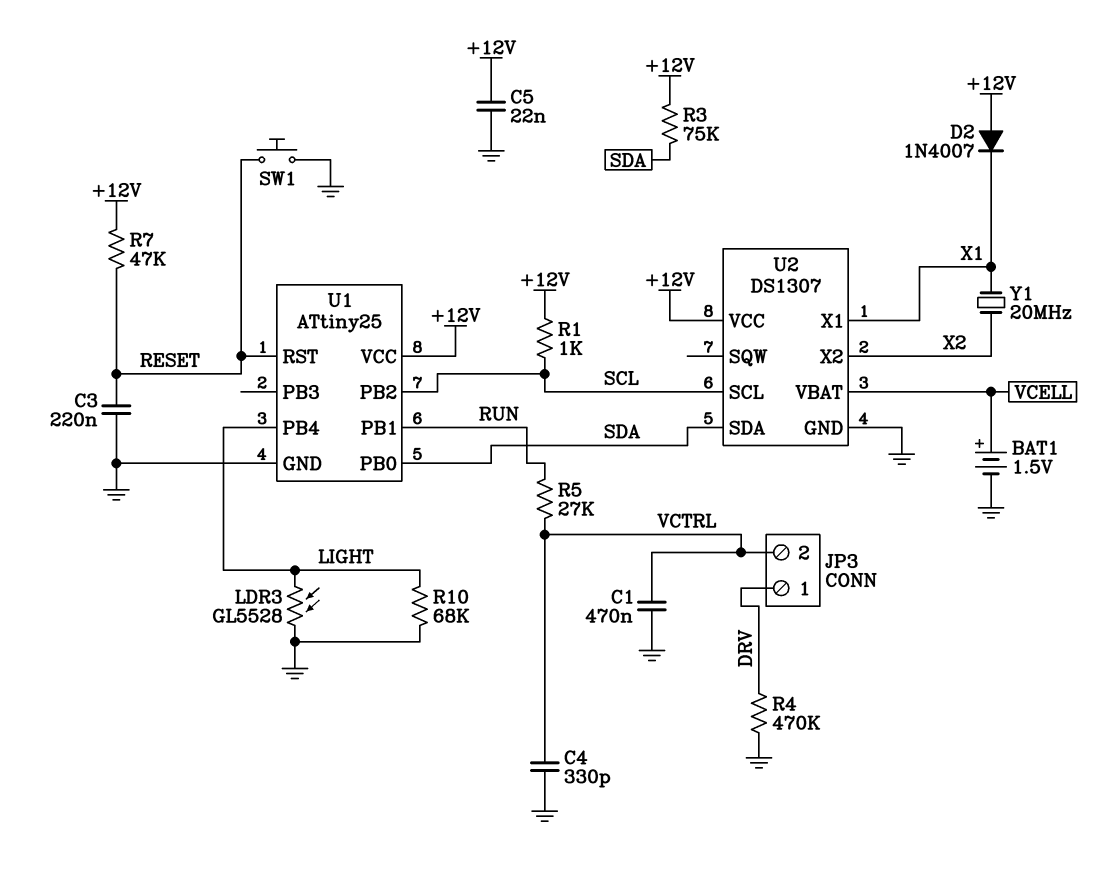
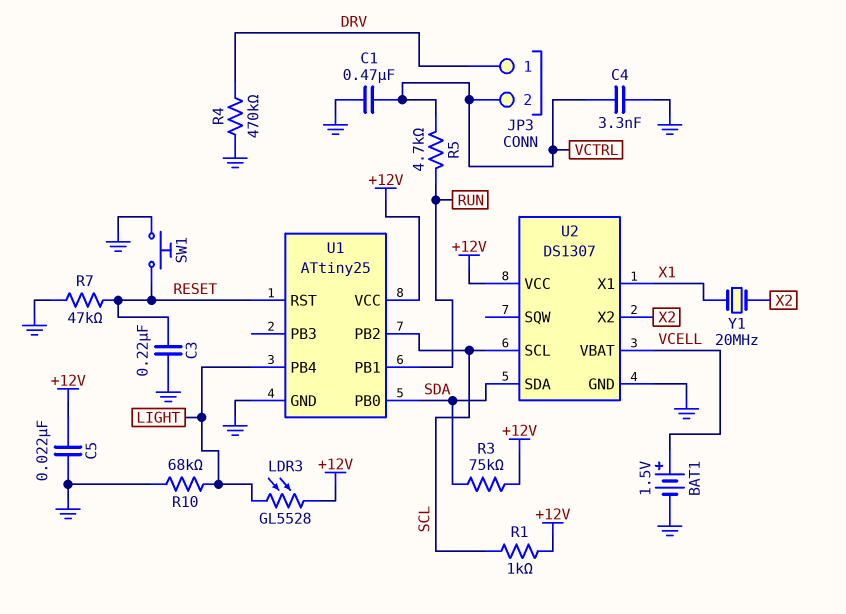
C4: 330pF (GND, VCTRL) -> 3.3nF (GND, VCTRL)
D2: diode 1N4007 (A +12V, K X1) -> none
LDR3: GL5528 (GND, LIGHT) -> GL5528 (+12V, LIGHT)
R5: 27k (RUN, VCTRL) -> 4.7k (RUN, VCTRL)
R7: 47k (+12V, RESET) -> 47k (GND, RESET)

